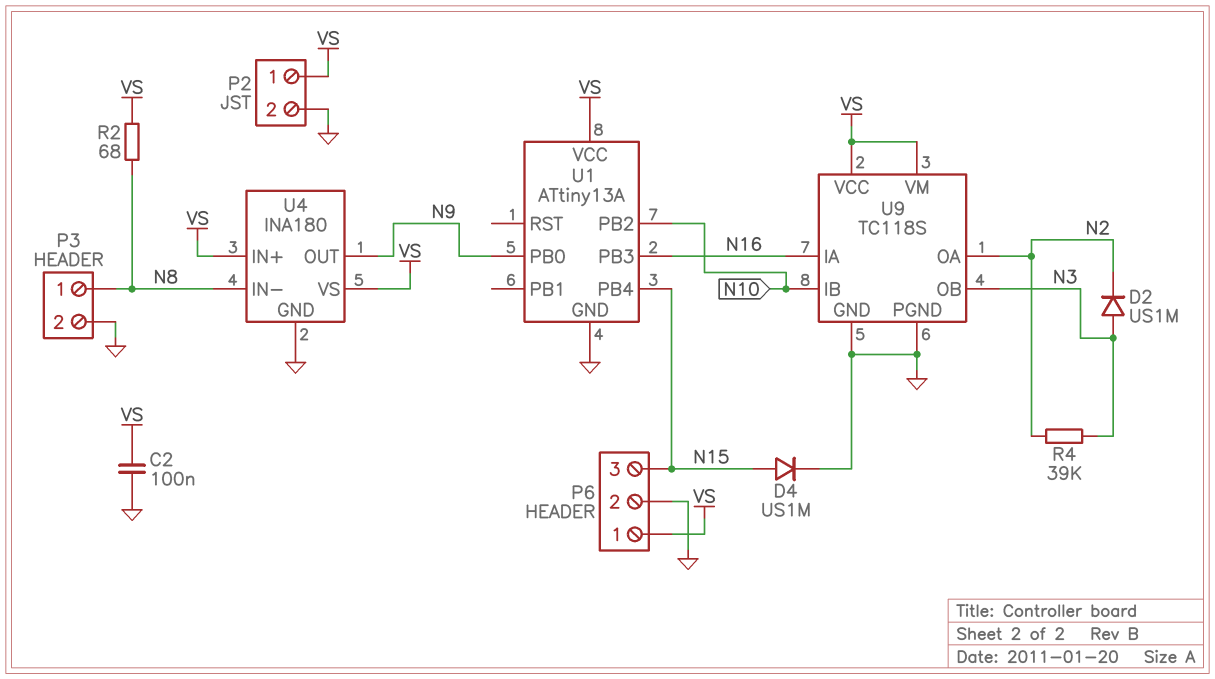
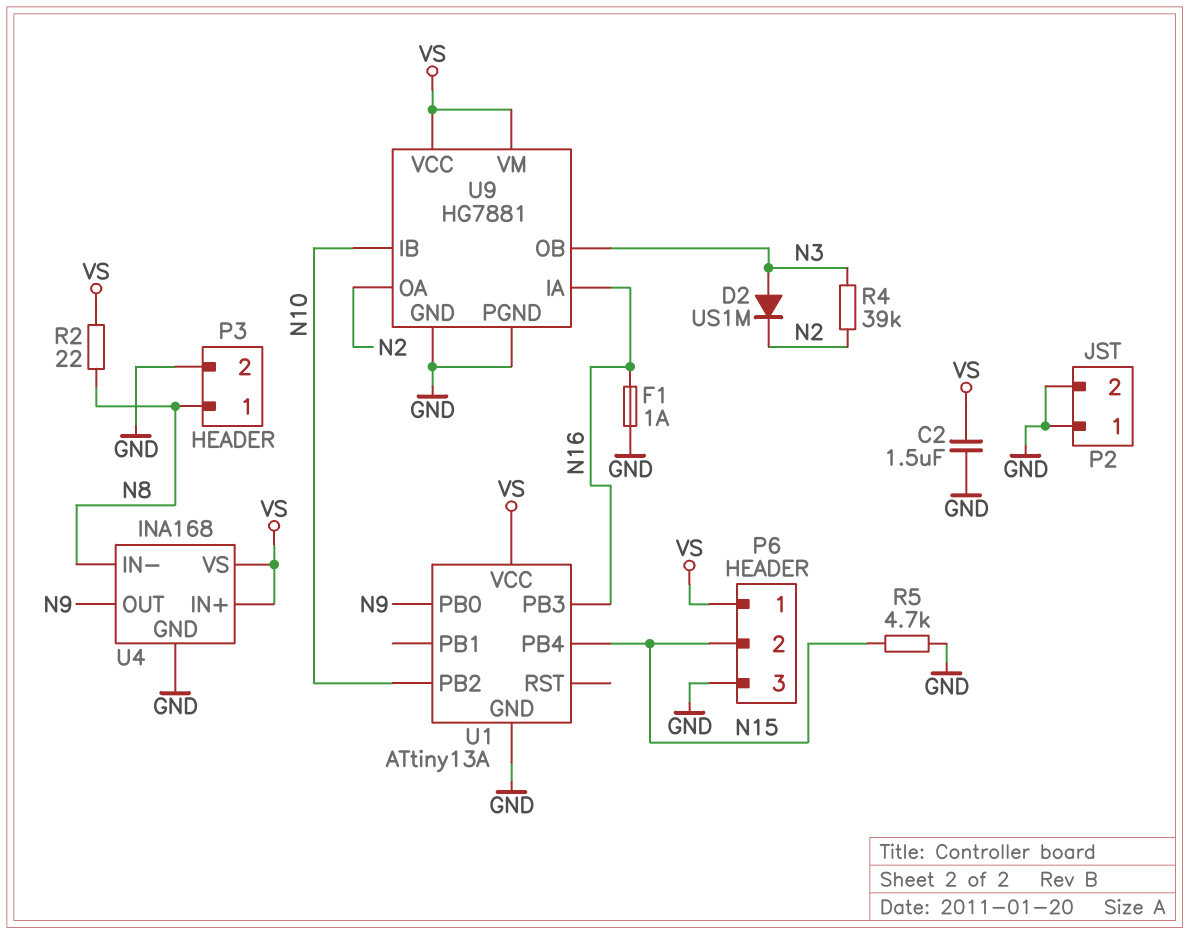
C2: 100nF (GND, VS) -> 1.5uF (GND, VS)
D4: diode US1M (A N15, K GND) -> none
F1: none -> 1A (GND, N16)
P2 pin 1: VS -> GND
P6 pin 2: GND -> N15
P6 pin 3: N15 -> GND
R2: 68 (N8, VS) -> 22 (N8, VS)
R5: none -> 4.7k (GND, N15)
U4: INA180 -> INA168
U9: TC118S -> HG7881

